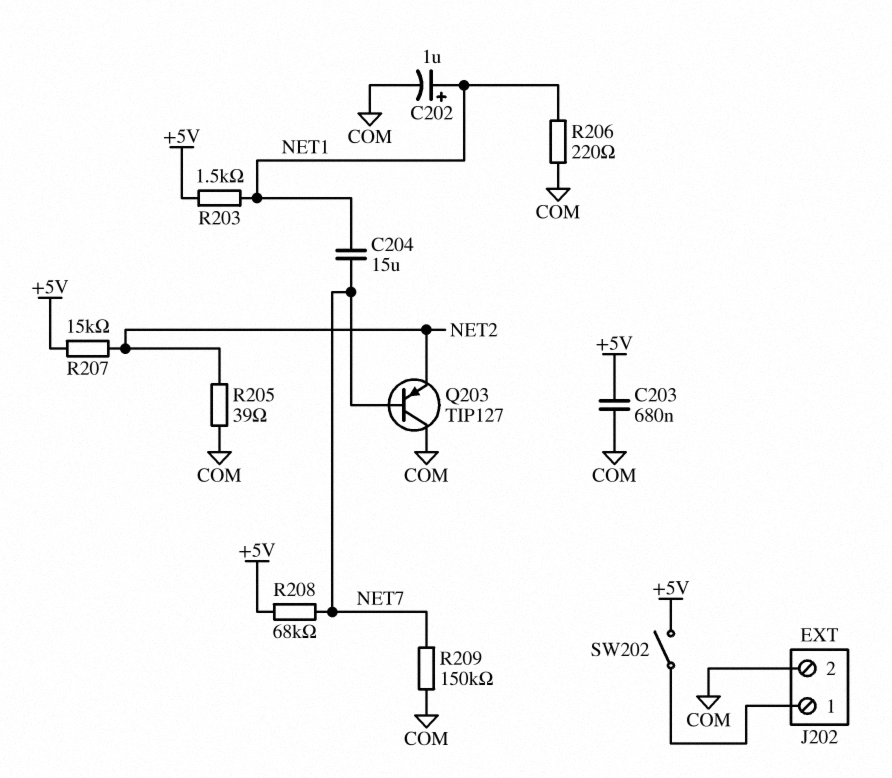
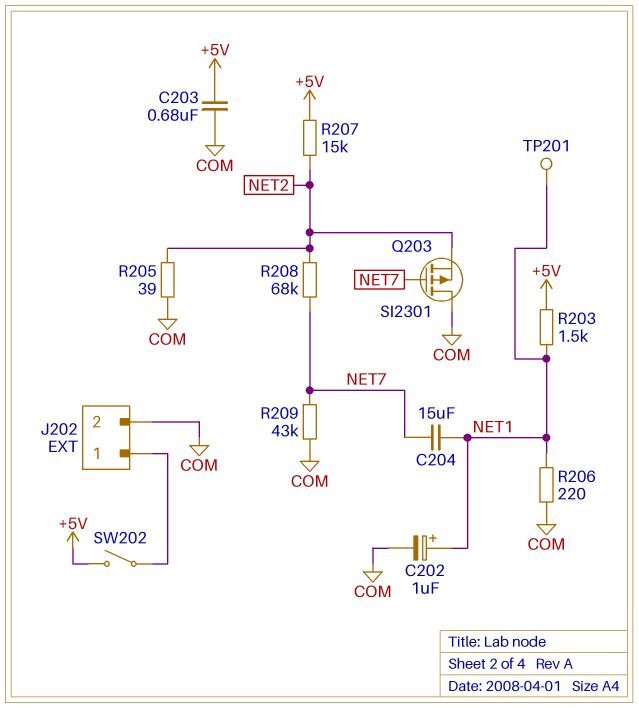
Q203: PNP TIP127 (B NET7, C COM, E NET2) -> PMOS SI2301 (G NET7, D COM, S NET2)
R208: 68k (+5V, NET7) -> 68k (NET2, NET7)
R209: 150k (COM, NET7) -> 43k (COM, NET7)
TP201: none -> test point (NET1)

